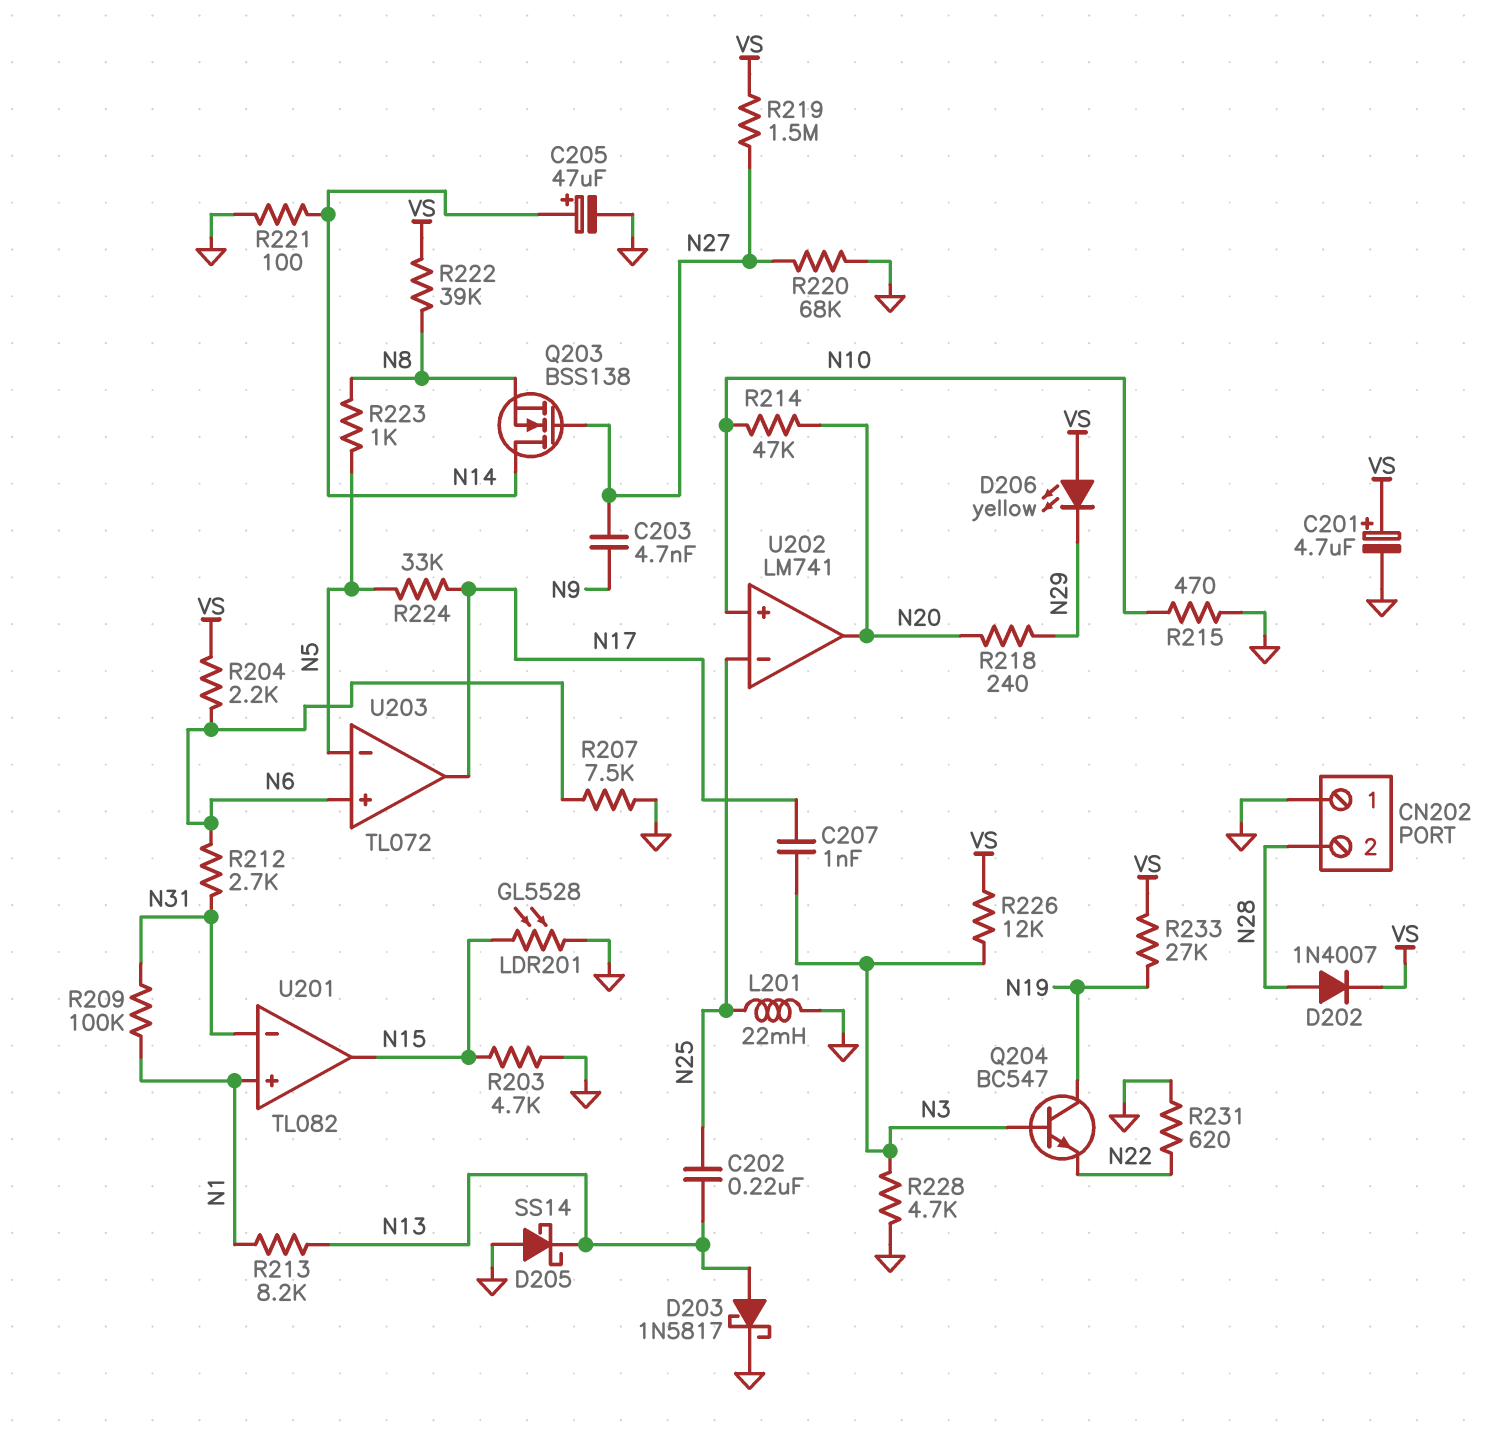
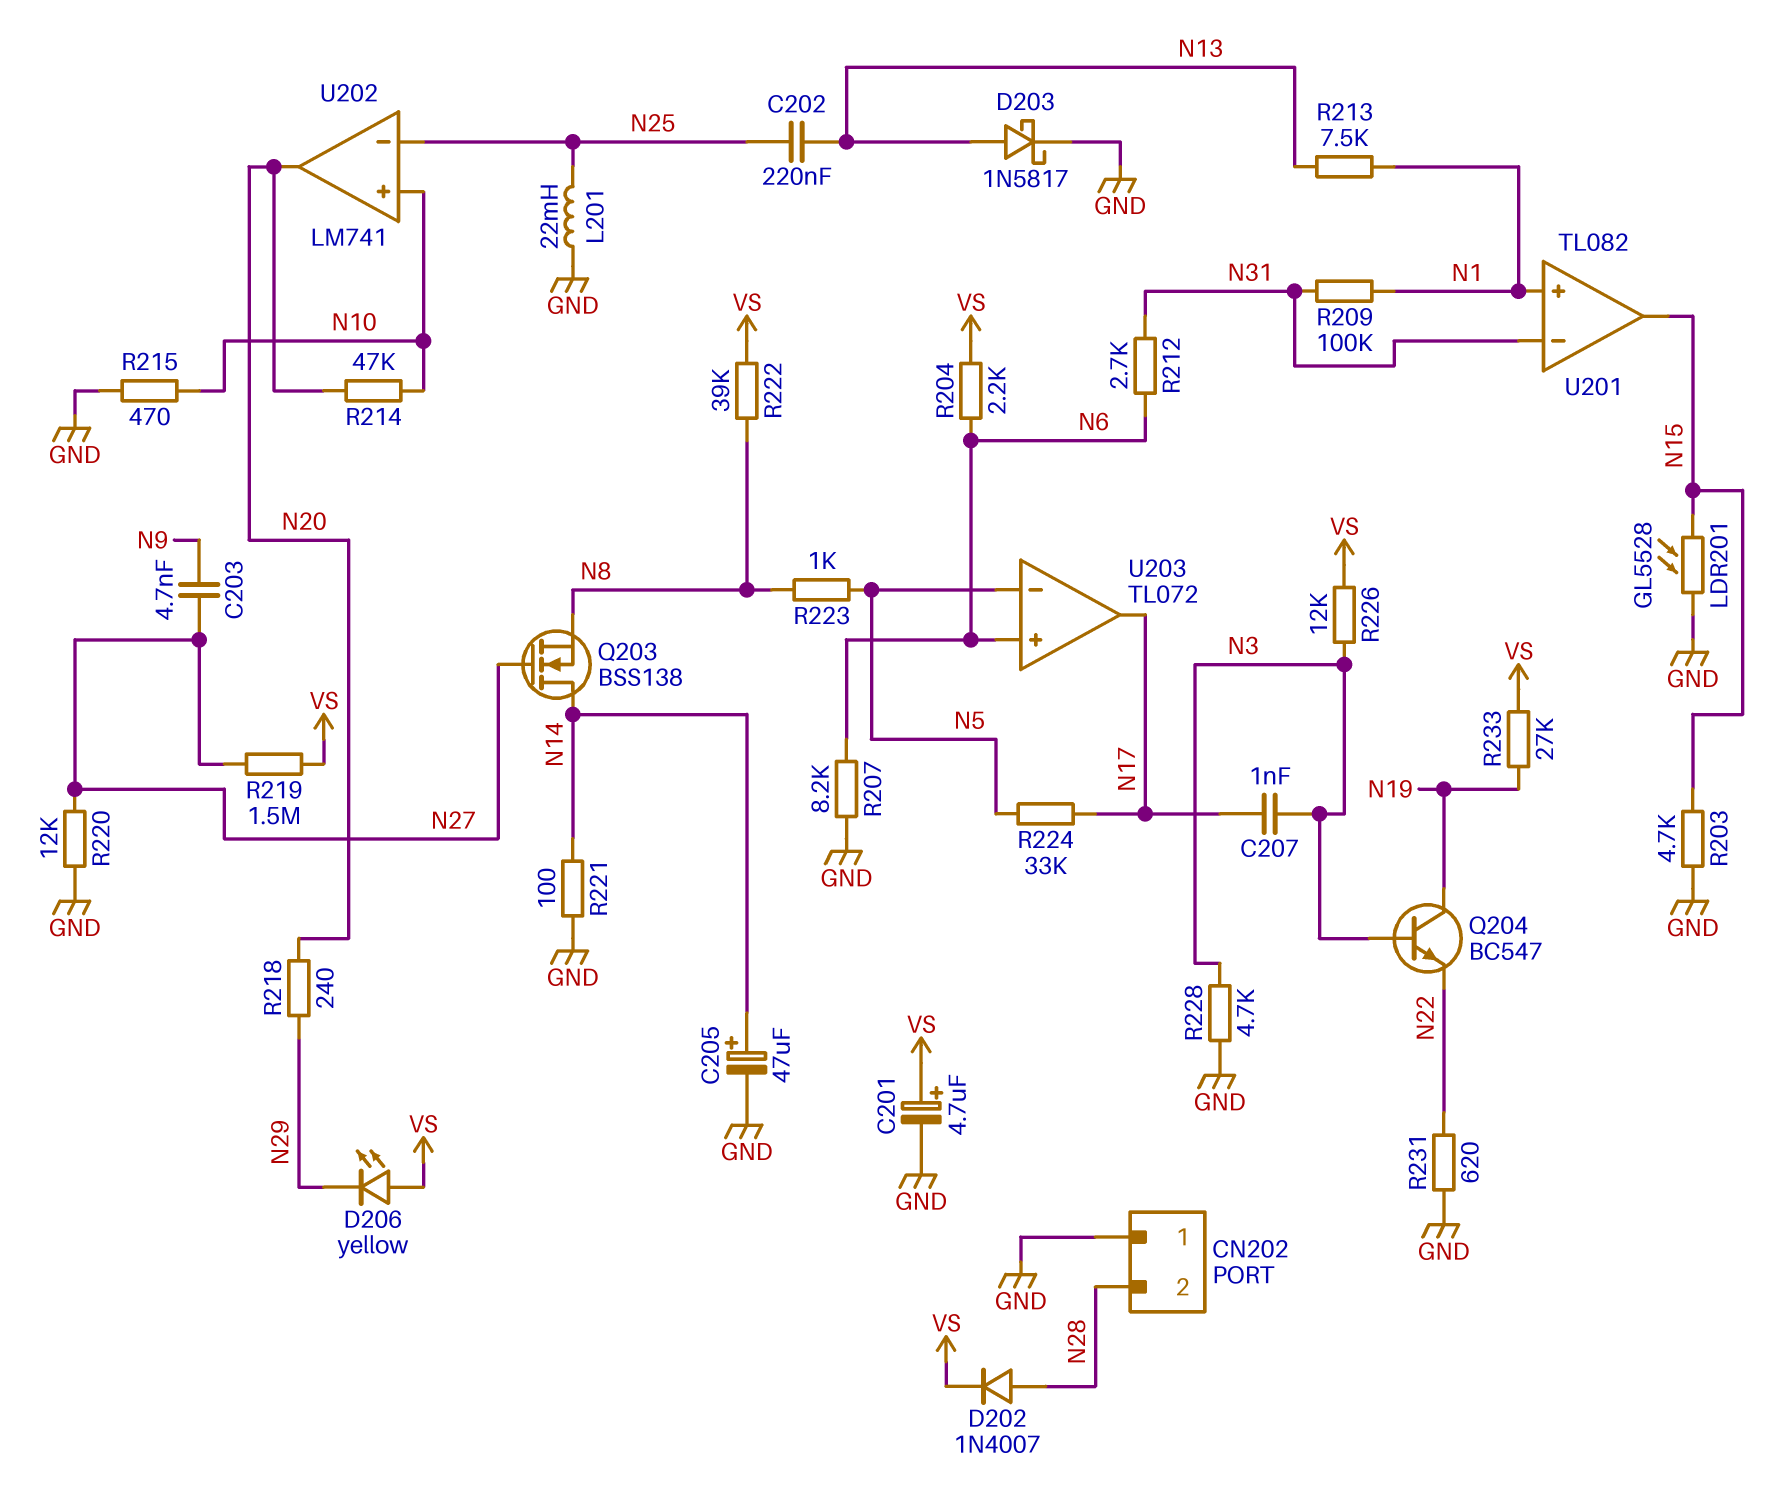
D205: schottky SS14 (A GND, K N13) -> none
R207: 7.5k (GND, N6) -> 8.2k (GND, N6)
R213: 8.2k (N1, N13) -> 7.5k (N1, N13)
R220: 68k (GND, N27) -> 12k (GND, N27)

